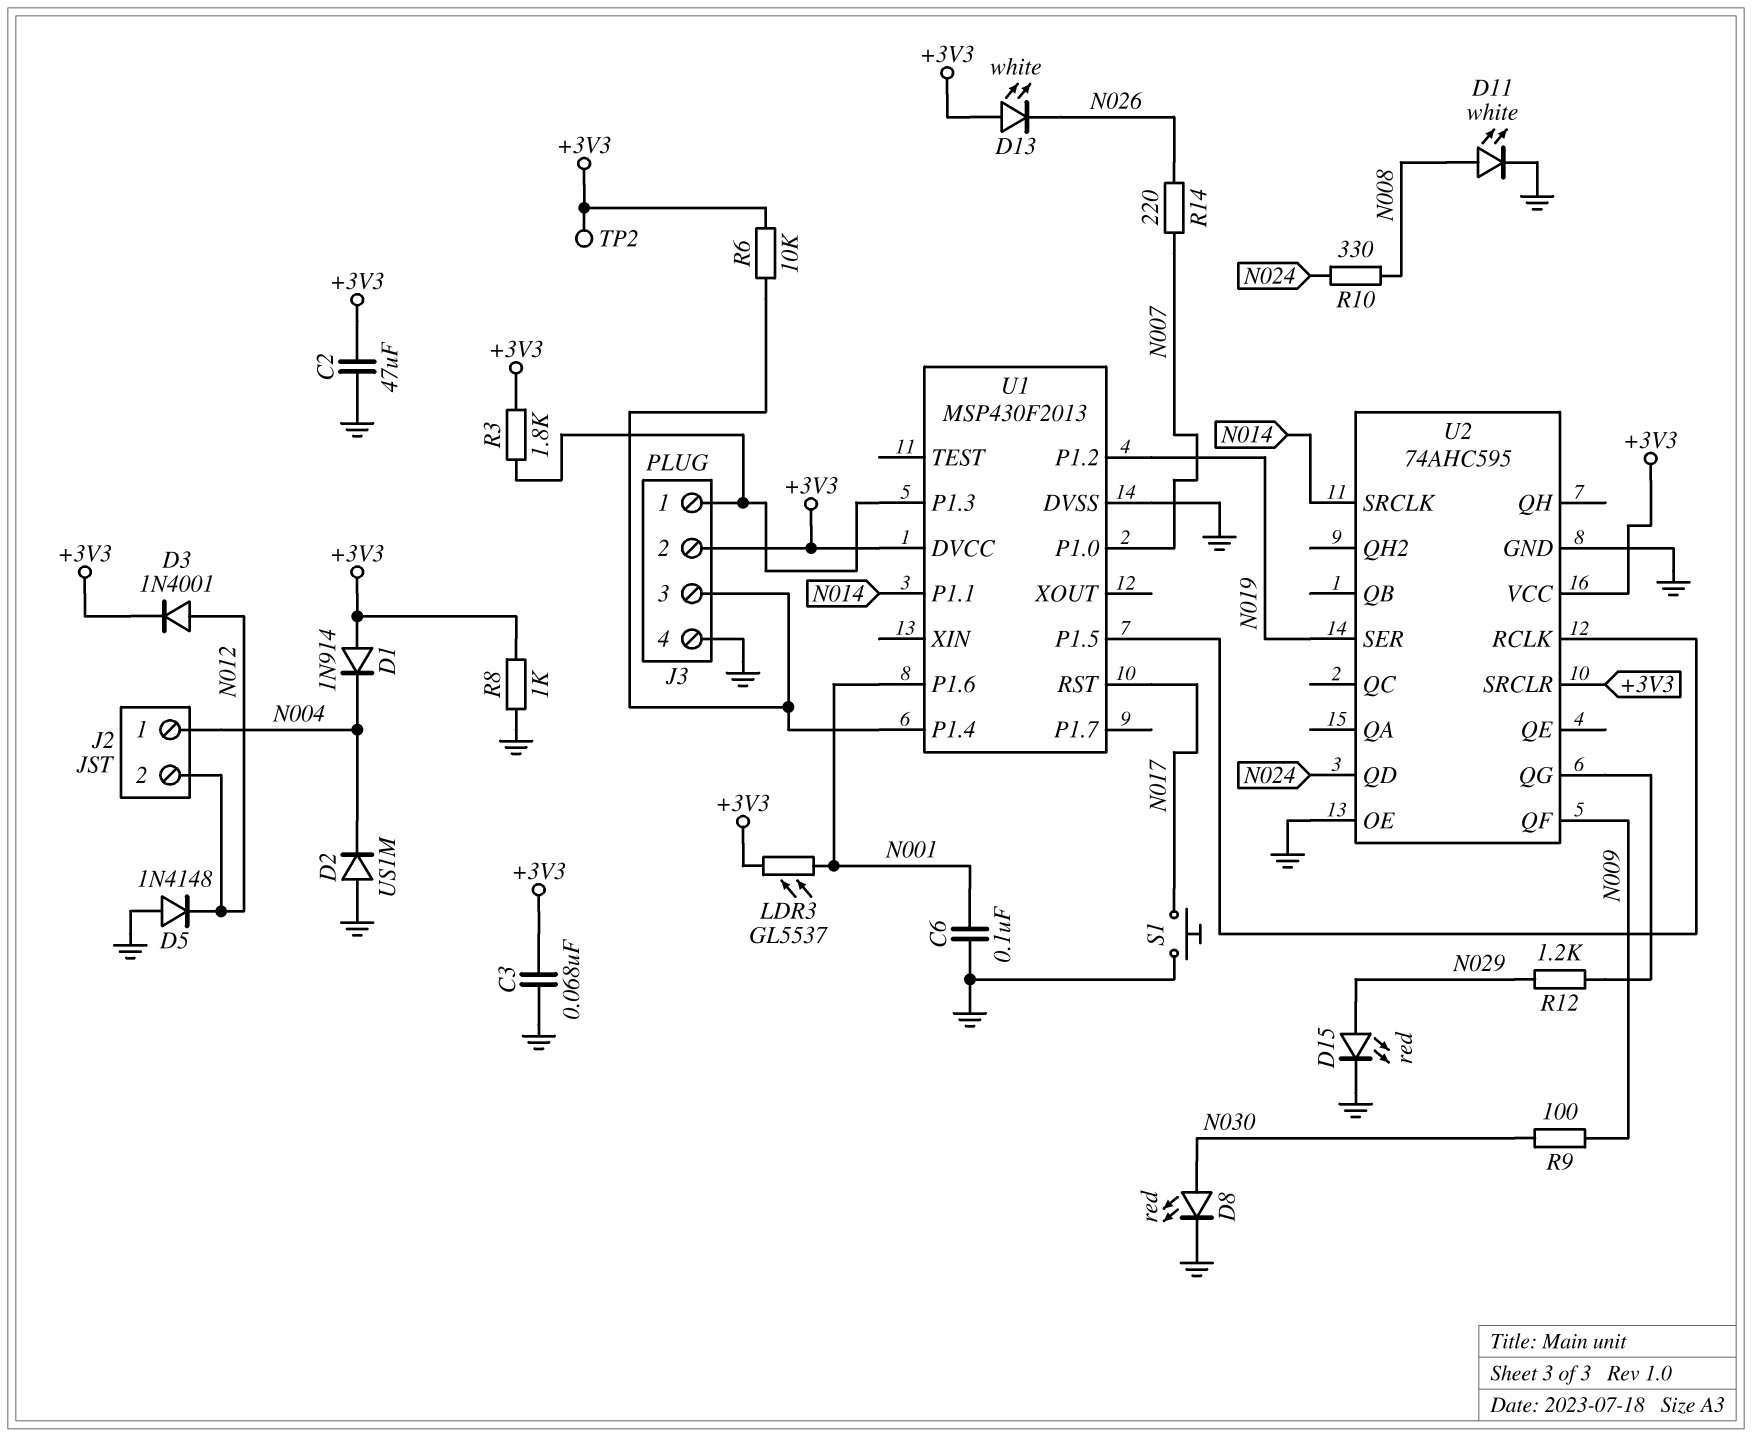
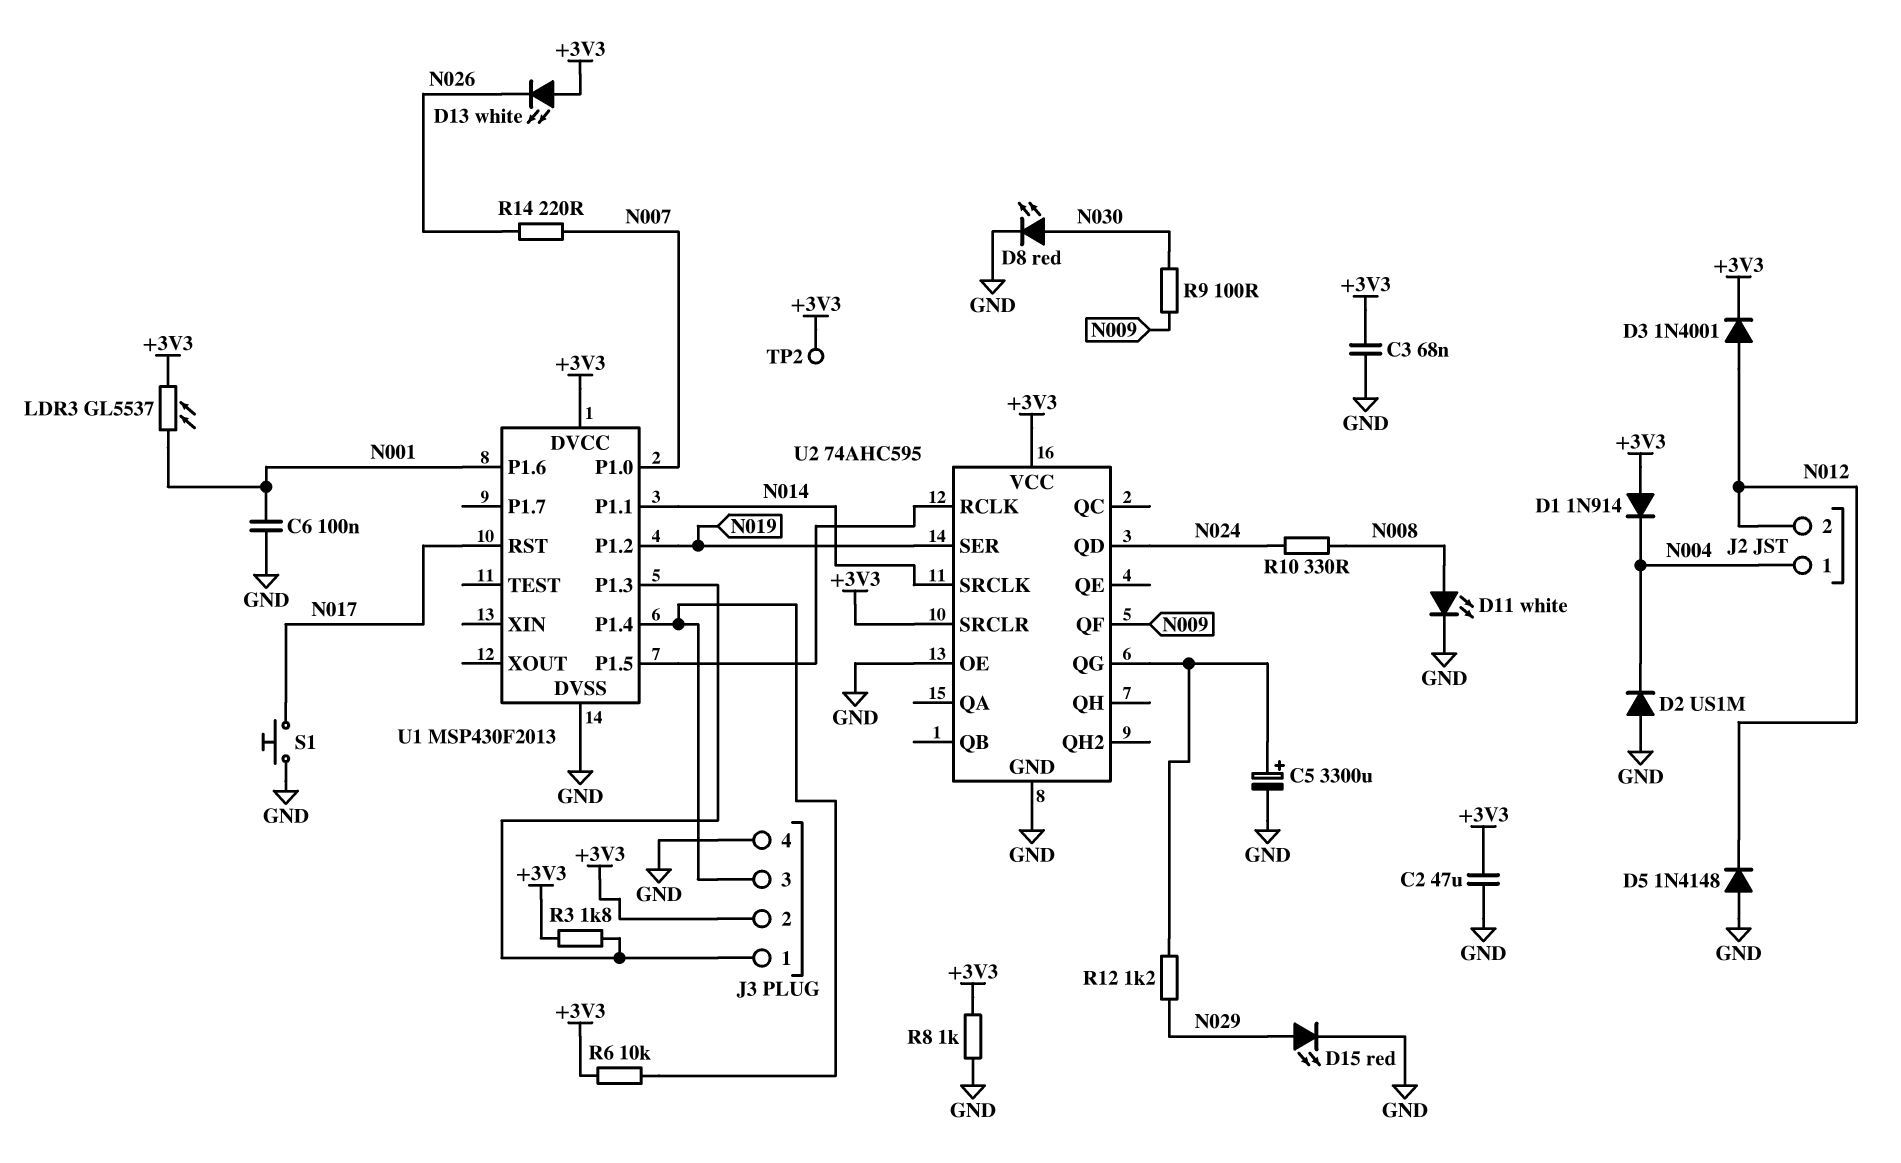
C5: none -> 3300uF (plus U2/QG, minus GND)

